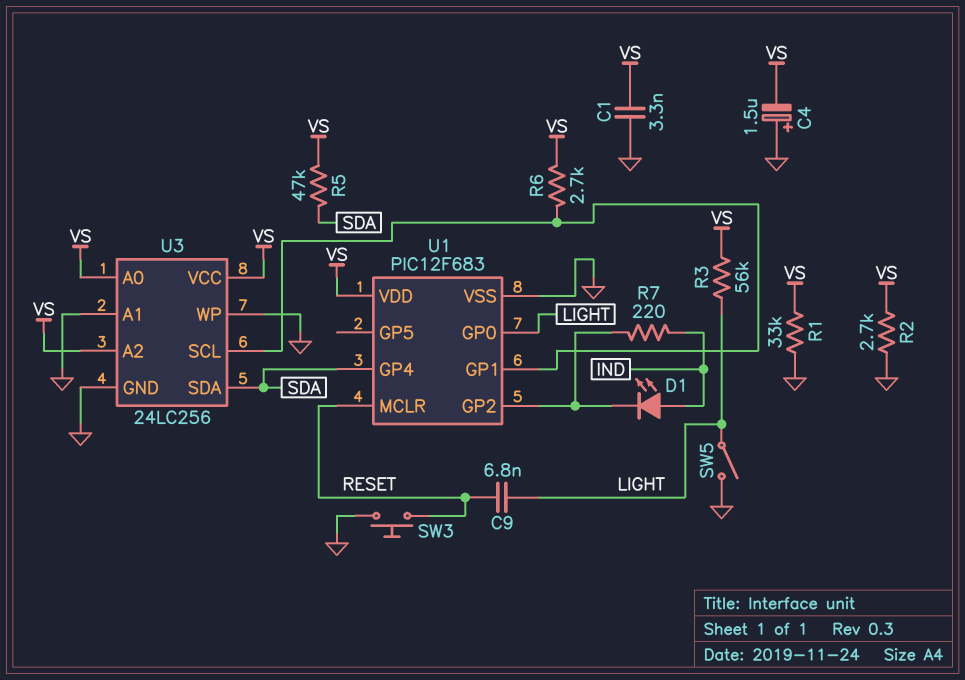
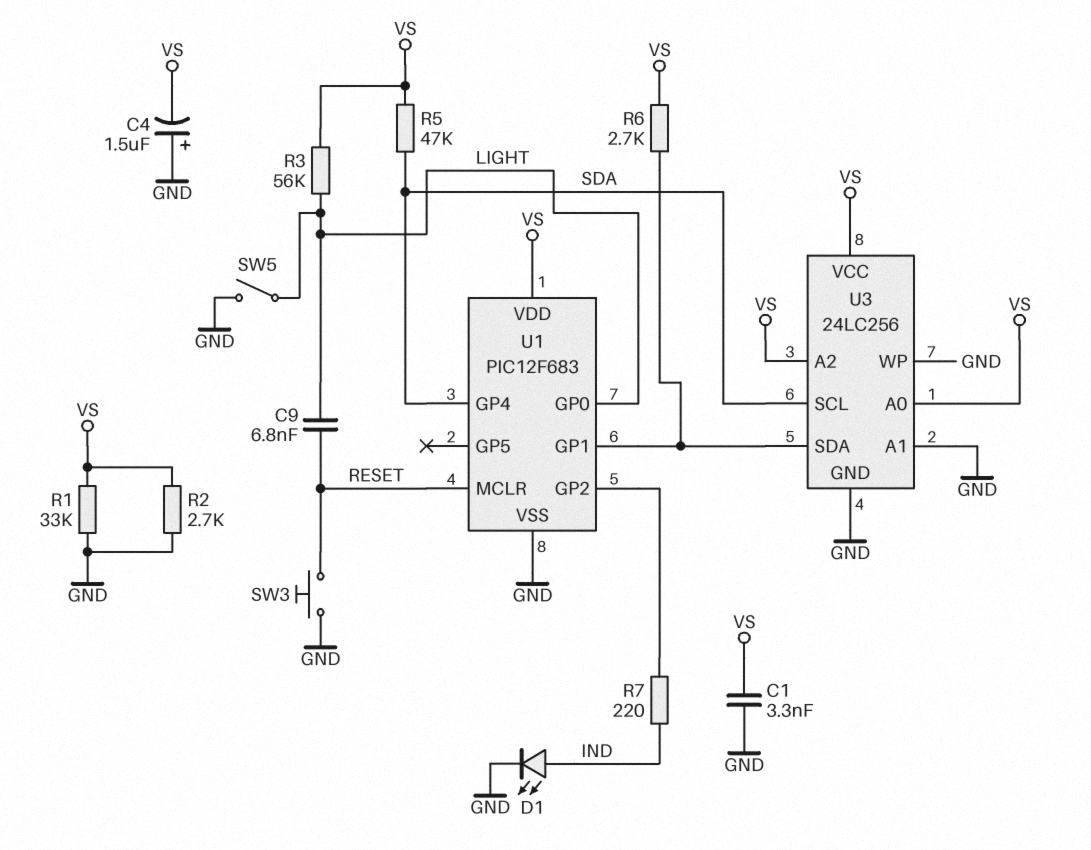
D1: LED (A IND, K U1/GP2) -> LED (A IND, K GND)
U3 pin SCL: U1/GP1 -> SDA
U3 pin SDA: SDA -> U1/GP1

